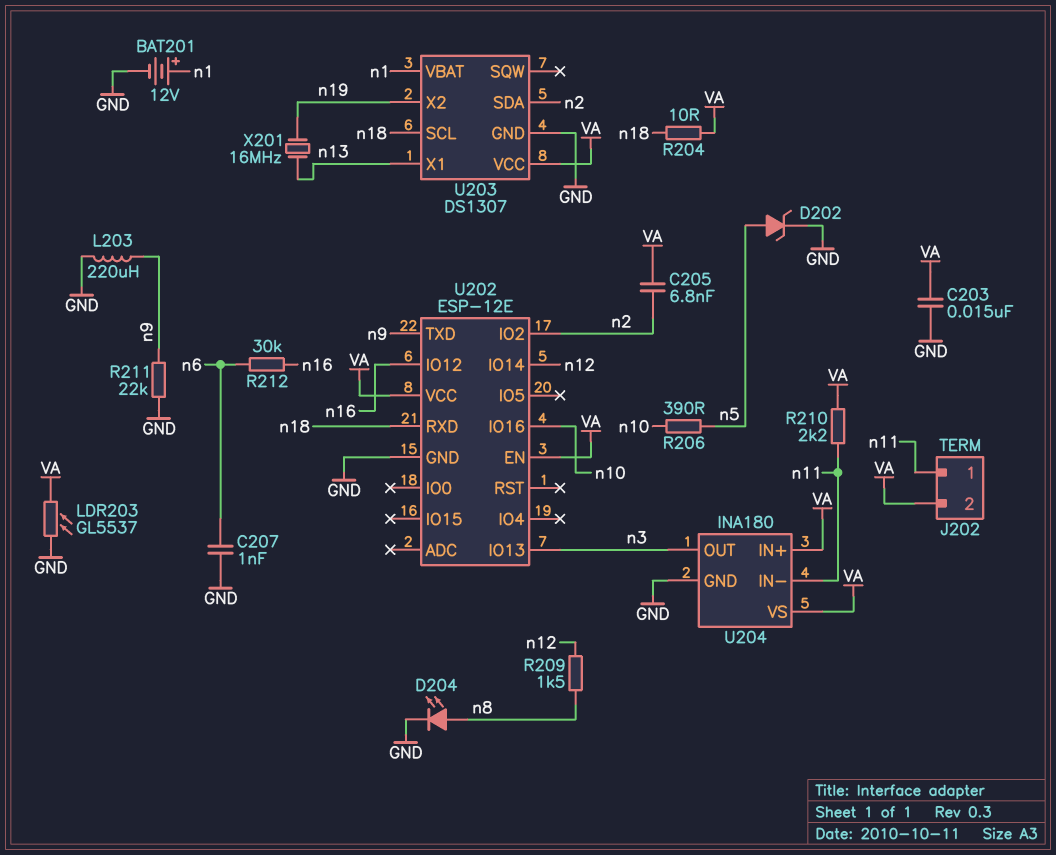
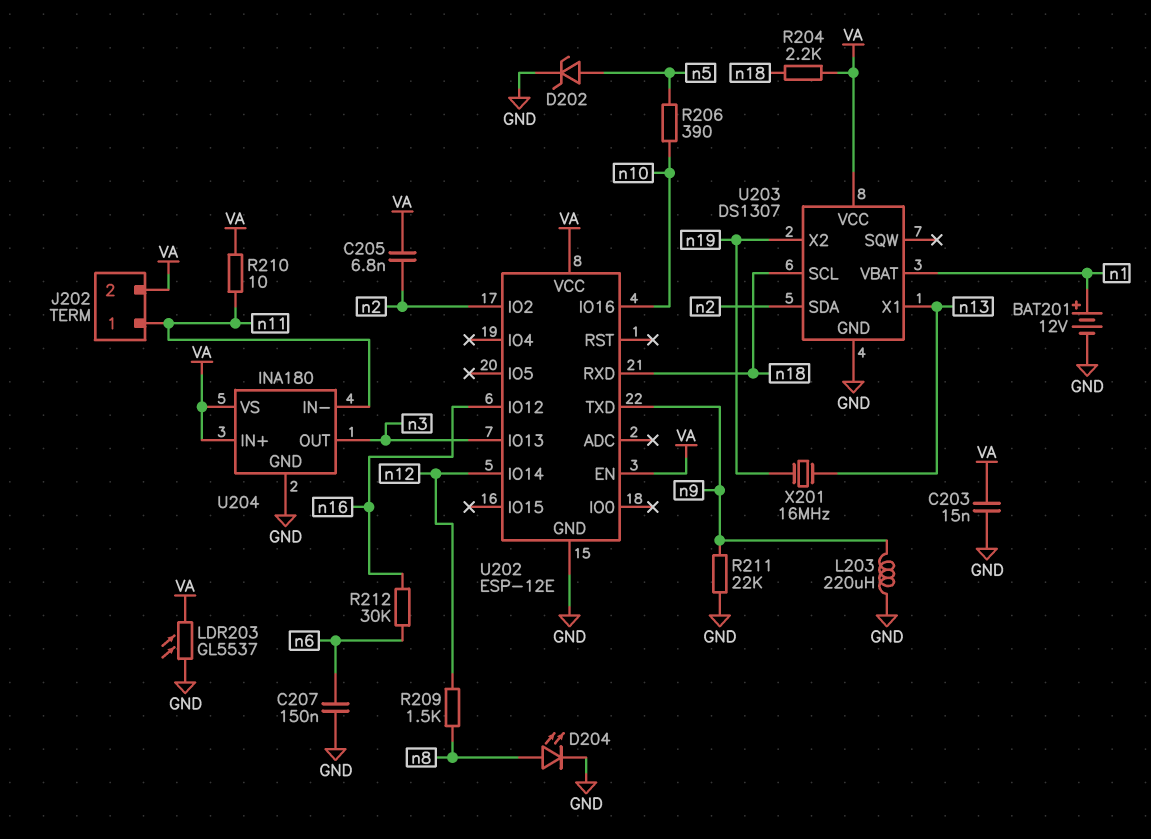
C207: 1nF (GND, n6) -> 150nF (GND, n6)
R204: 10 (VA, n18) -> 2.2k (VA, n18)
R210: 2.2k (VA, n11) -> 10 (VA, n11)

